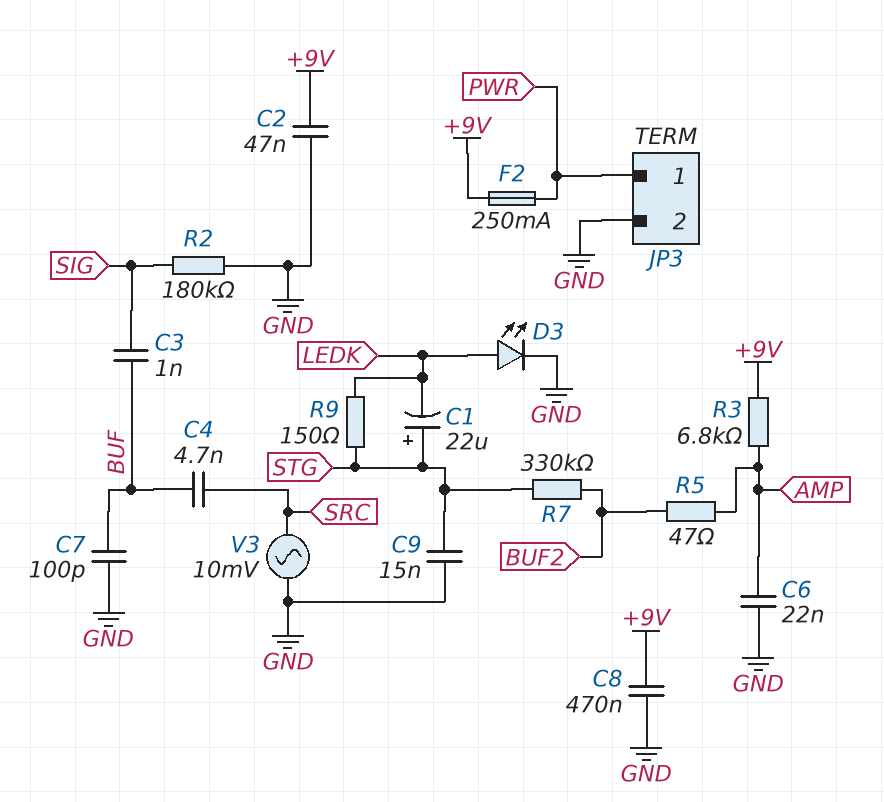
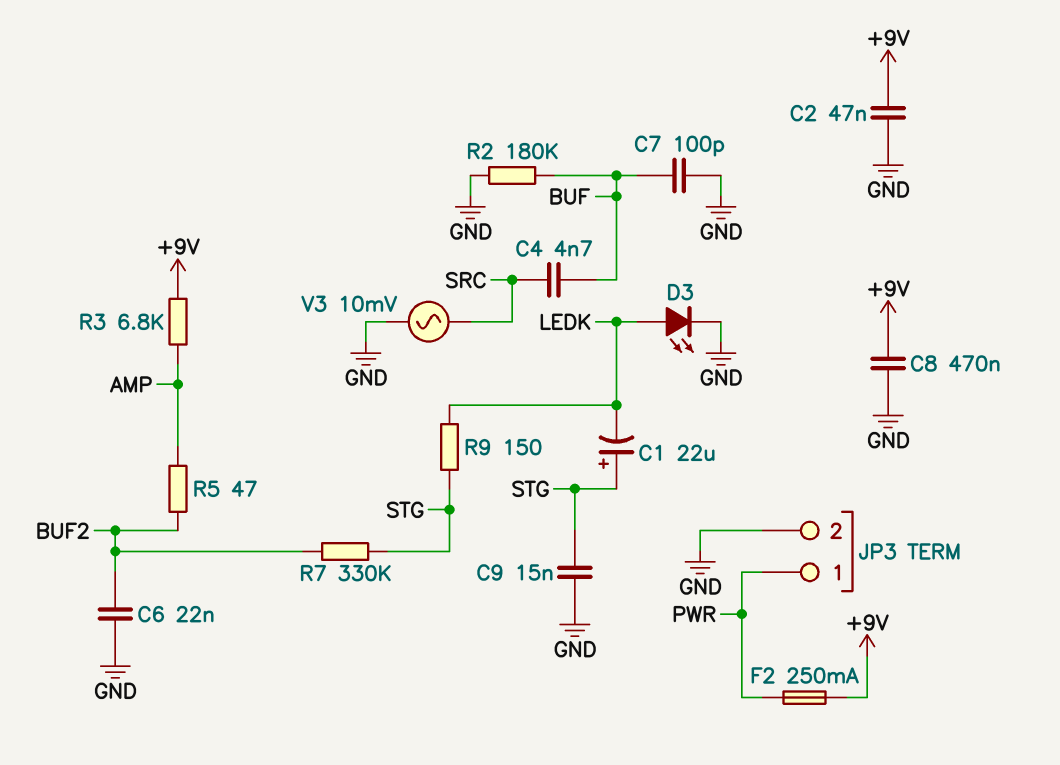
C3: 1nF (BUF, SIG) -> none
C6: 22nF (AMP, GND) -> 22nF (BUF2, GND)
R2: 180k (GND, SIG) -> 180k (BUF, GND)

